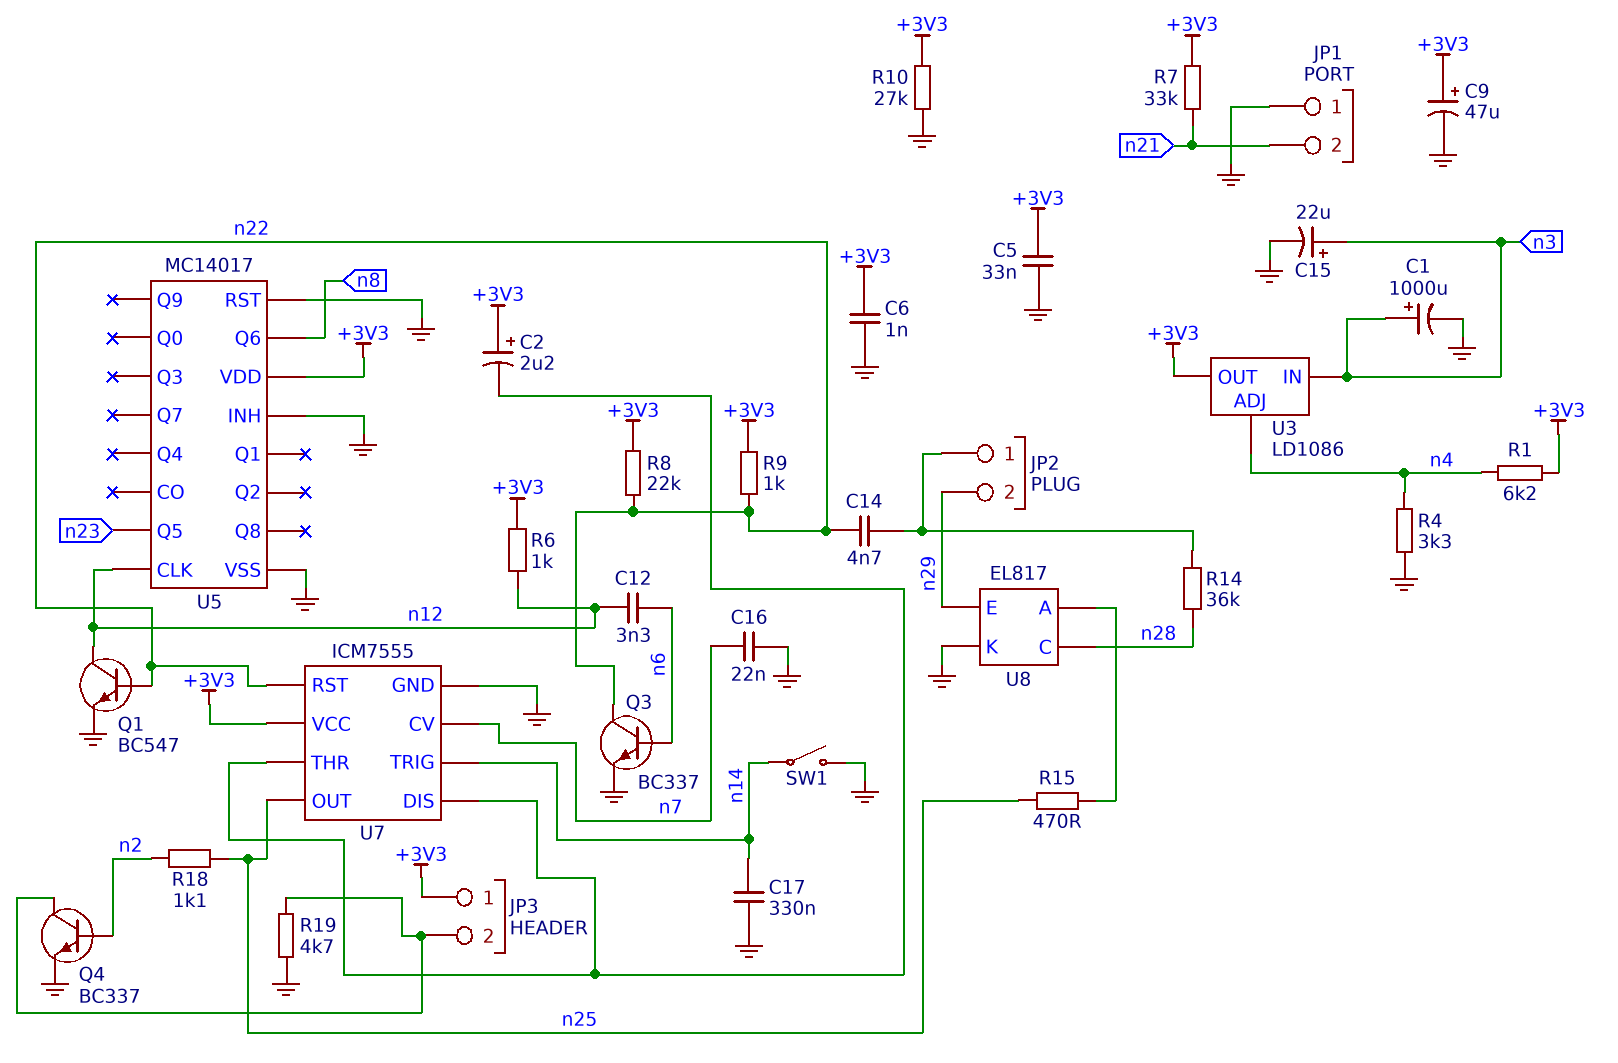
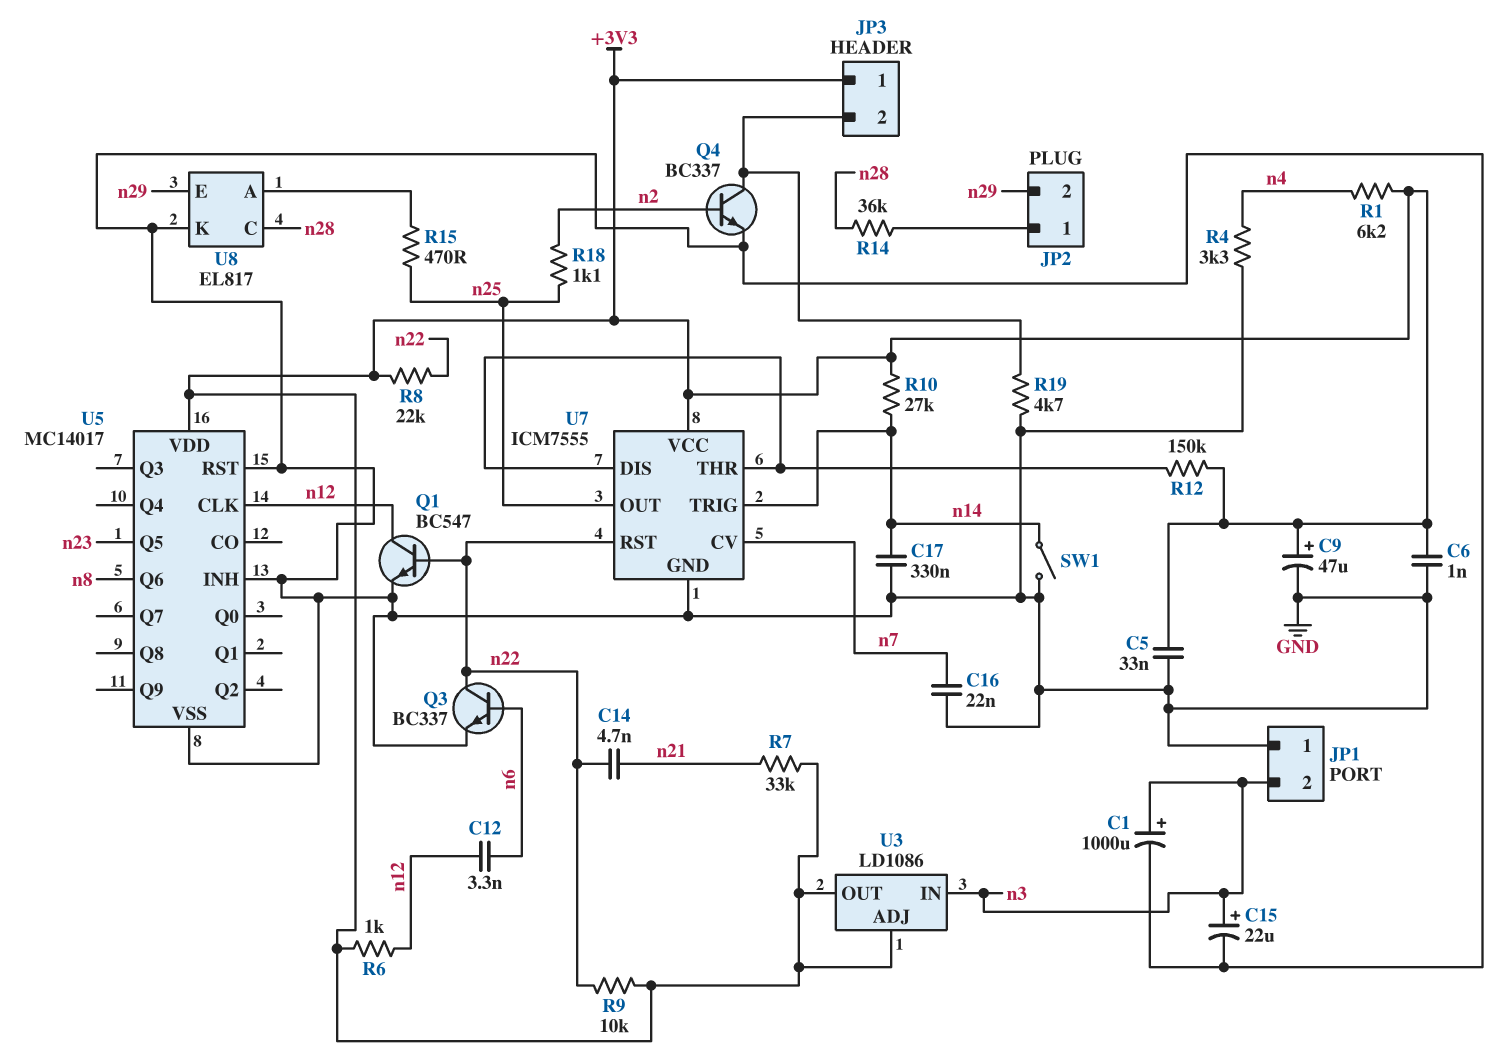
C2: 2.2uF (plus +3V3, minus U7/DIS) -> none
C14: 4.7nF (JP2/1, n22) -> 4.7nF (n21, n22)
JP1 pin 2: n21 -> n3
R9: 1k (+3V3, n22) -> 10k (+3V3, n22)
R10: 27k (+3V3, GND) -> 27k (+3V3, n14)
R12: none -> 150k (+3V3, U7/DIS)
U3 pin ADJ: n4 -> +3V3

